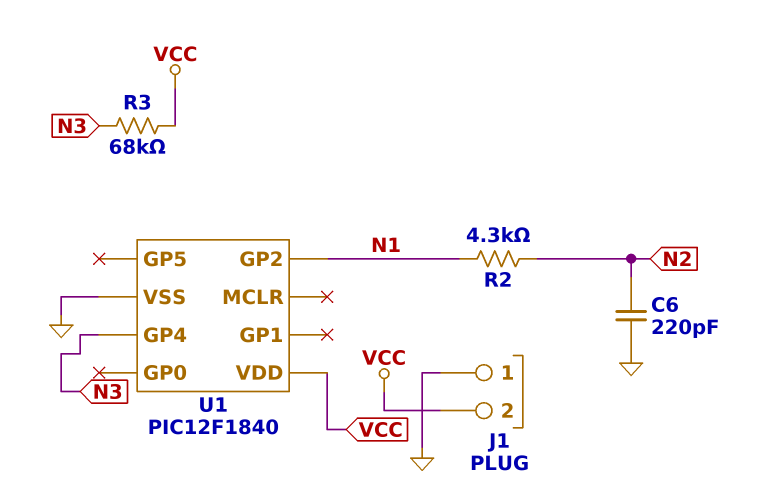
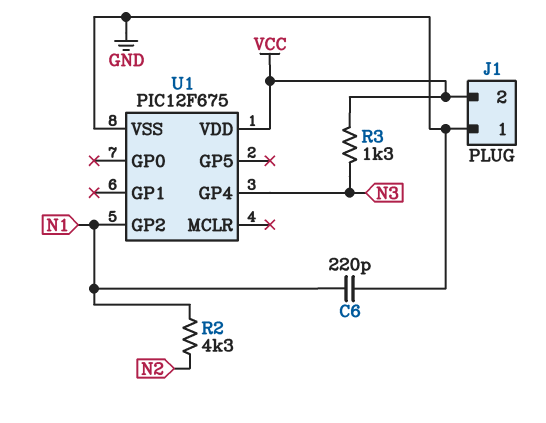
C6: 220pF (GND, N2) -> 220pF (GND, N1)
R3: 68k (N3, VCC) -> 1.3k (N3, VCC)
U1: PIC12F1840 -> PIC12F675

